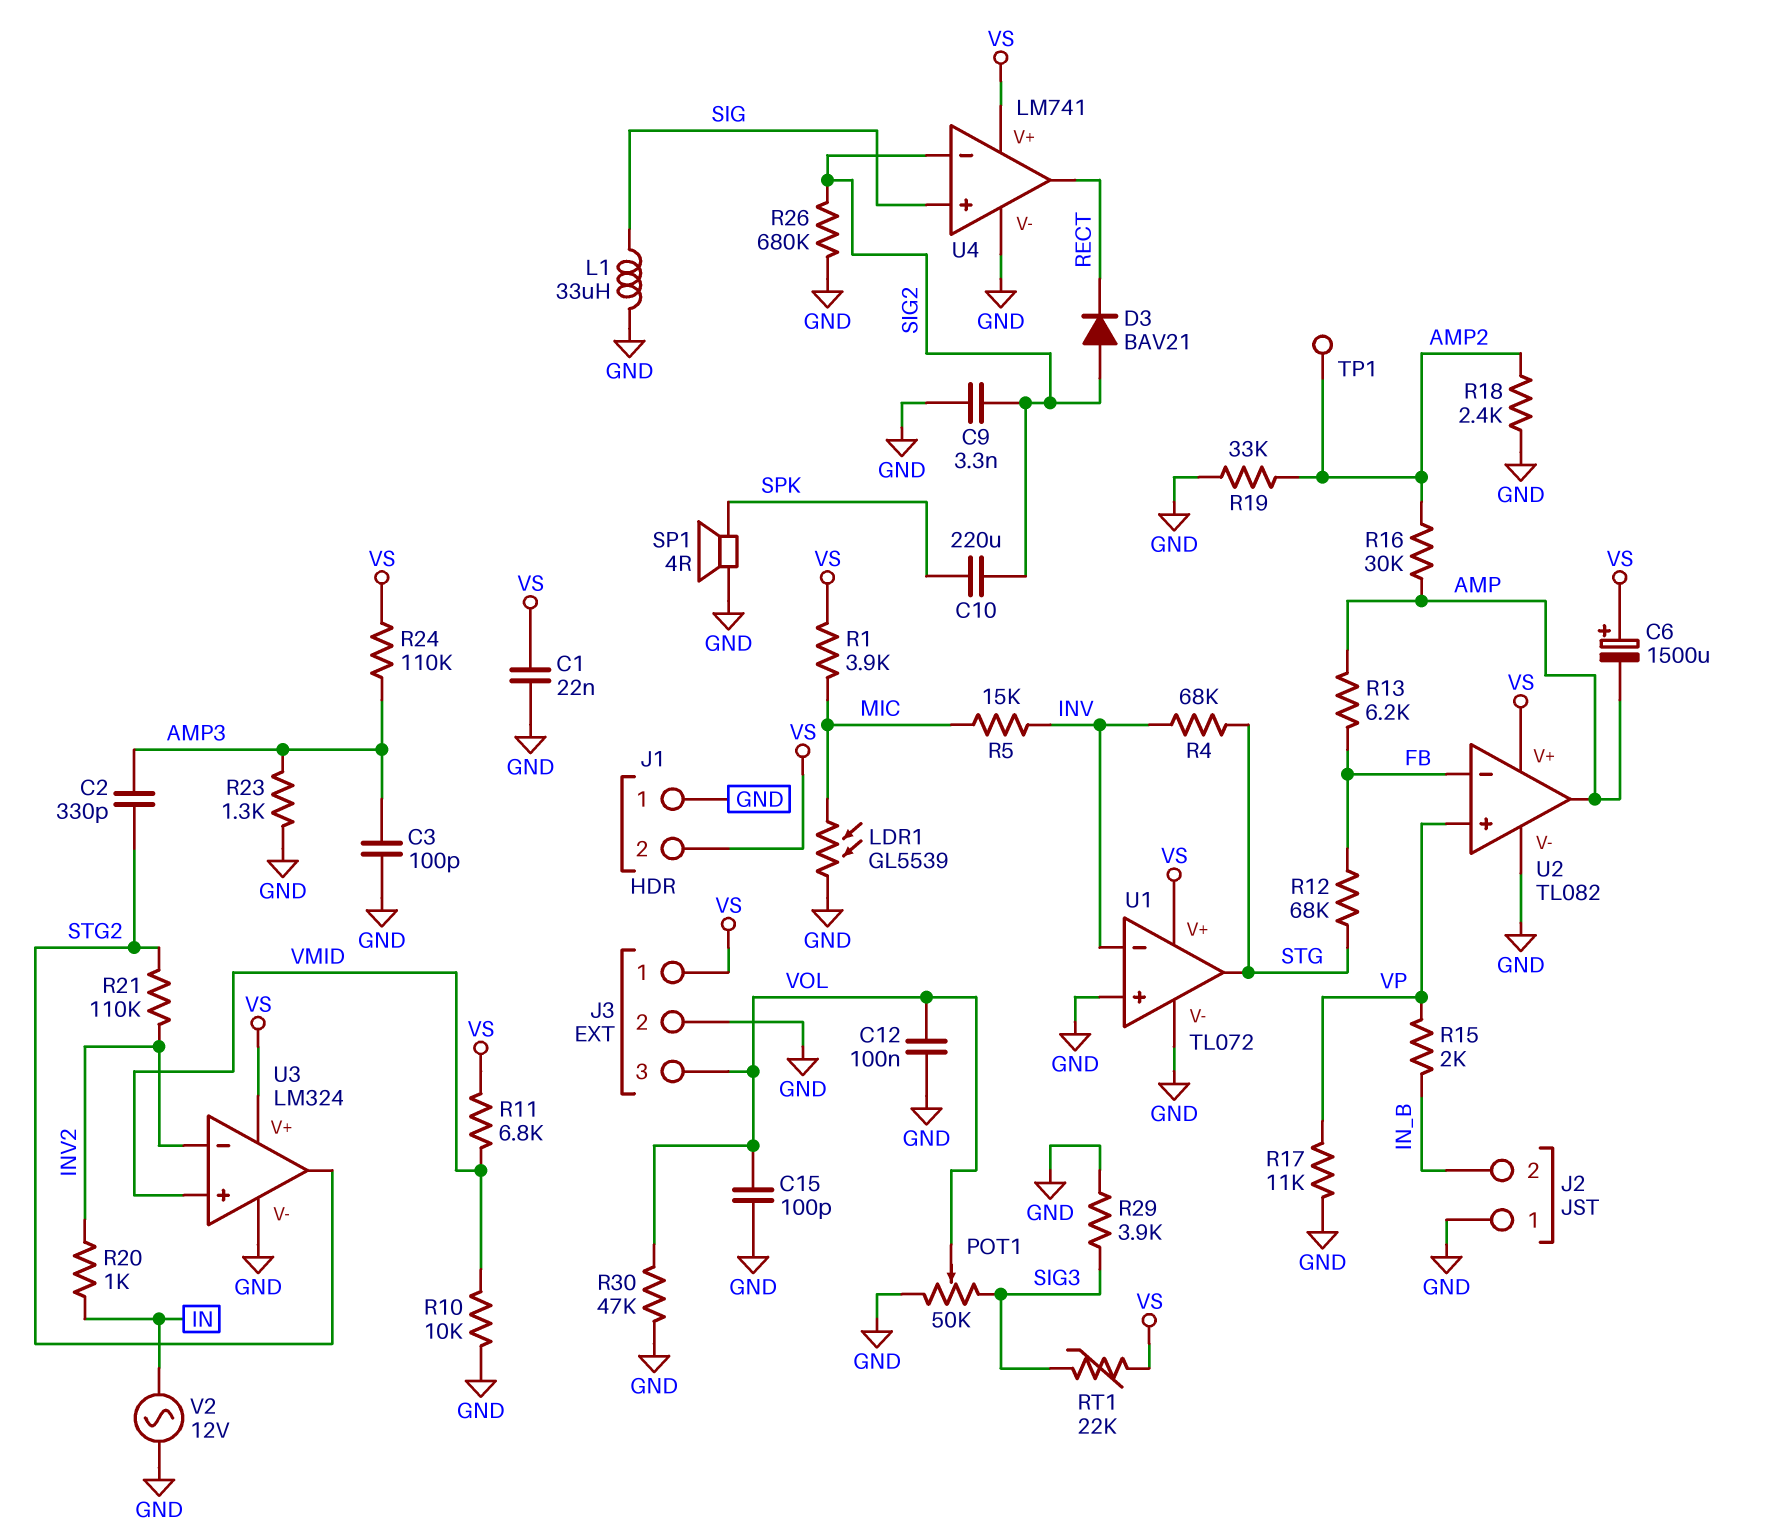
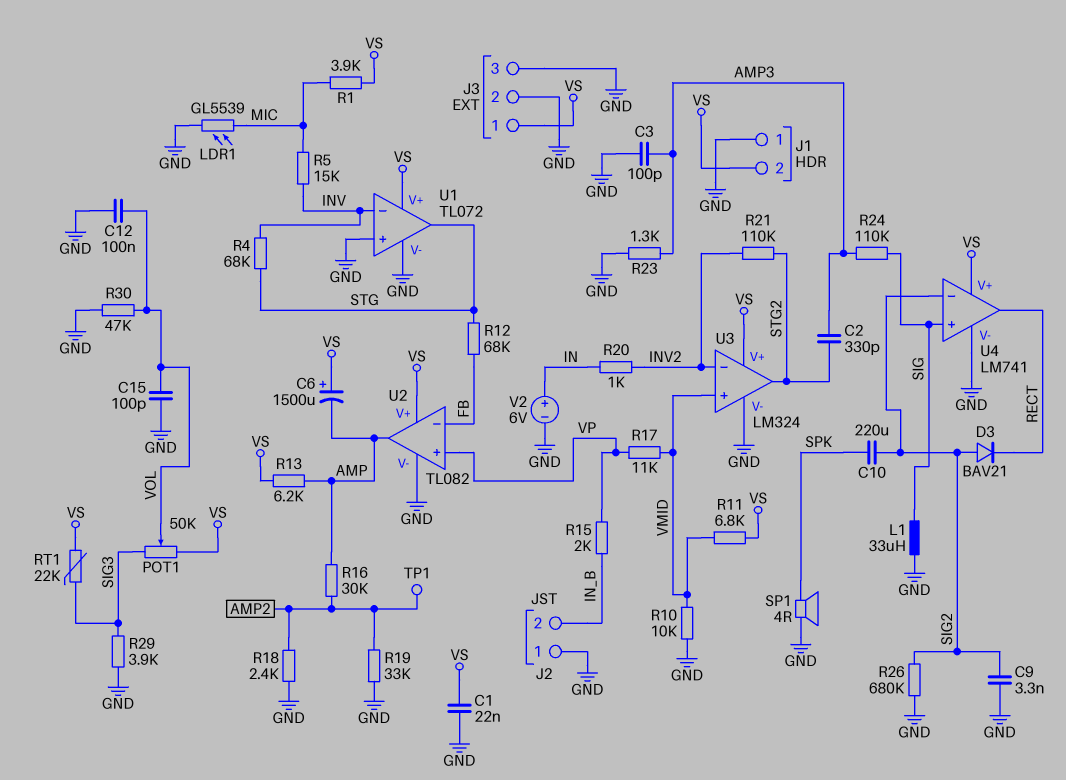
J3 pin 3: VOL -> GND
POT1: 50k (GND, SIG3, wiper VOL) -> 50k (SIG3, VS, wiper VOL)
R13: 6.2k (AMP, FB) -> 6.2k (AMP, VS)
R17: 11k (GND, VP) -> 11k (VMID, VP)
R24: 110k (AMP3, VS) -> 110k (AMP3, SIG)
V2: AC 12V (GND, IN) -> 6V (plus IN, minus GND)

